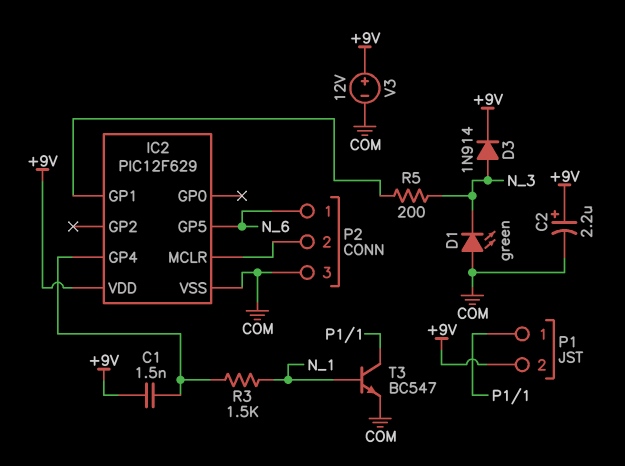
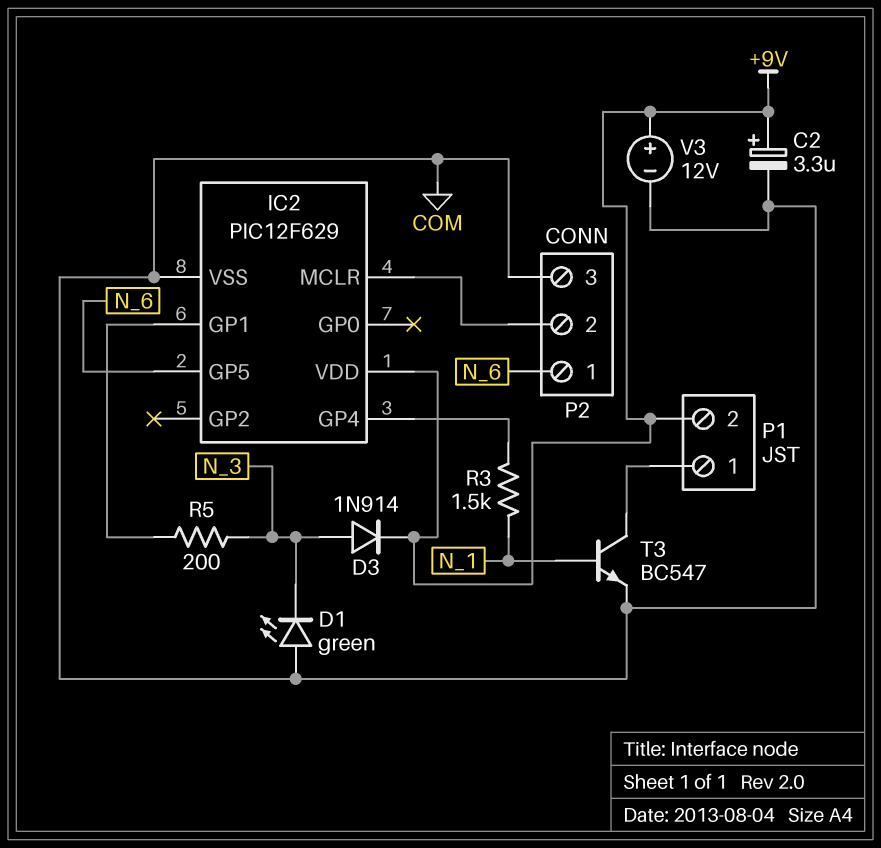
C1: 1.5nF (+9V, IC2/GP4) -> none
C2: 2.2uF (plus +9V, minus COM) -> 3.3uF (plus +9V, minus COM)

